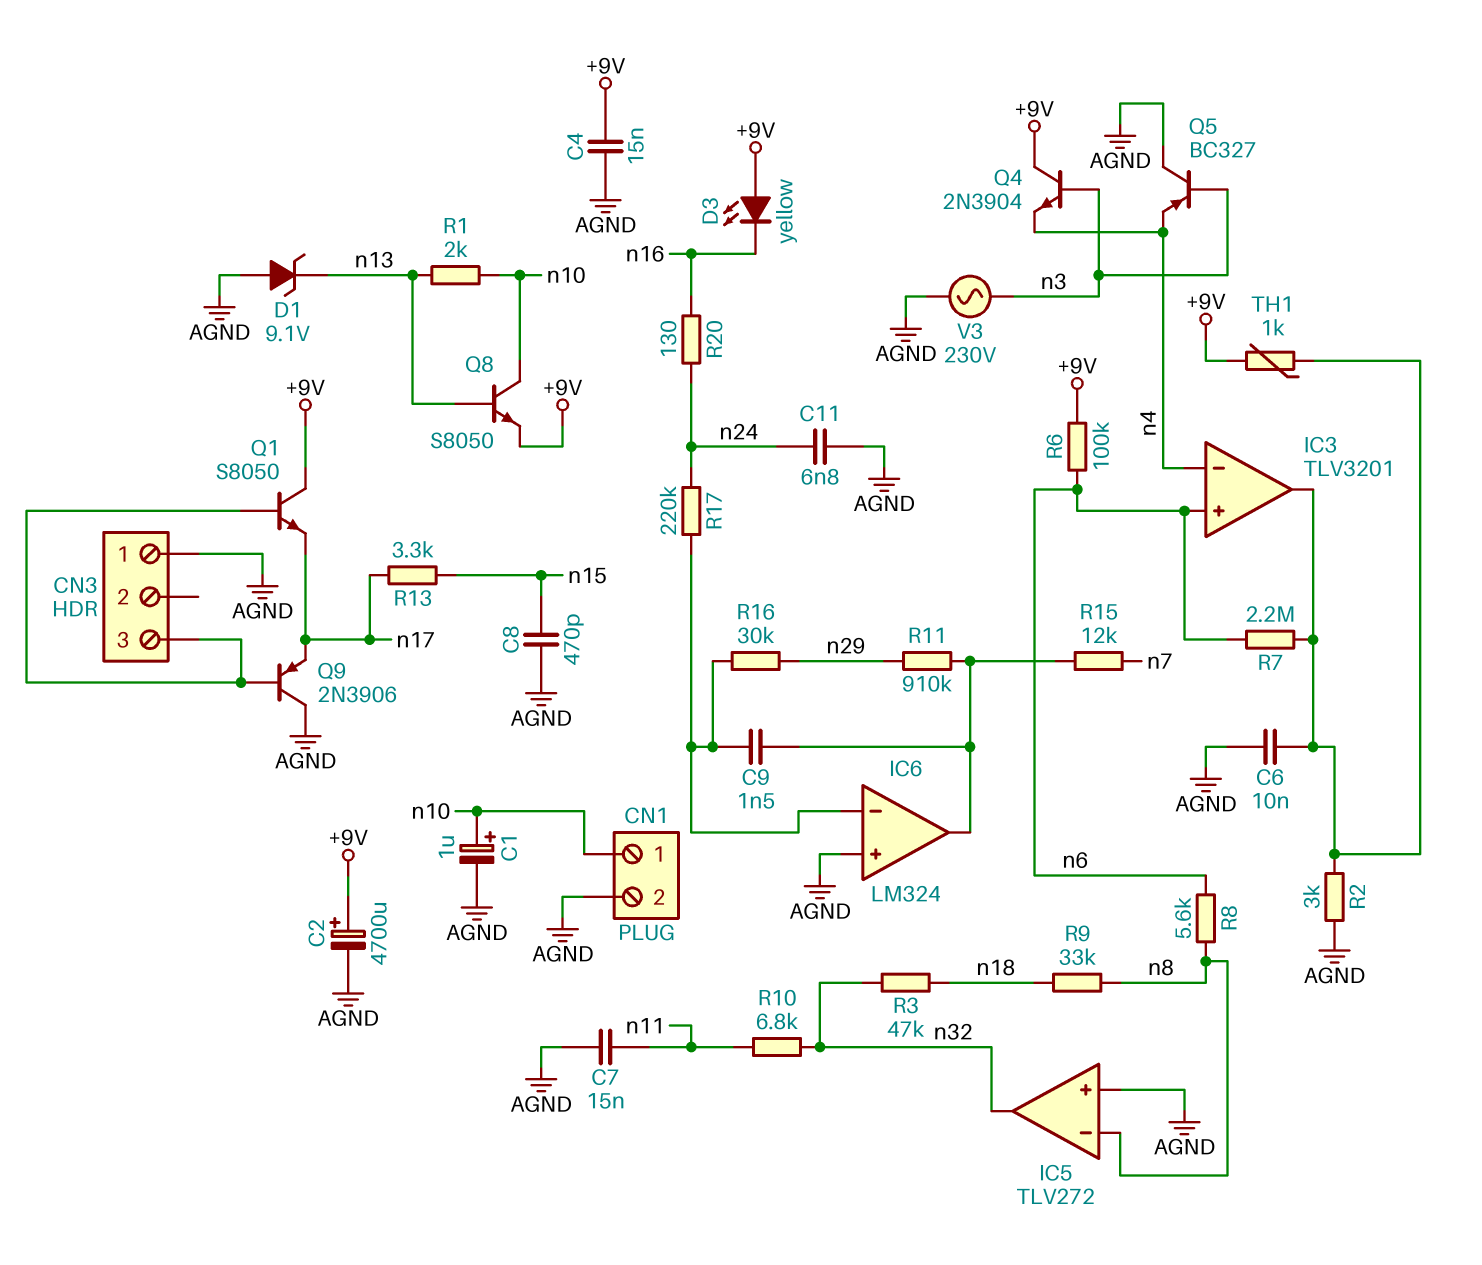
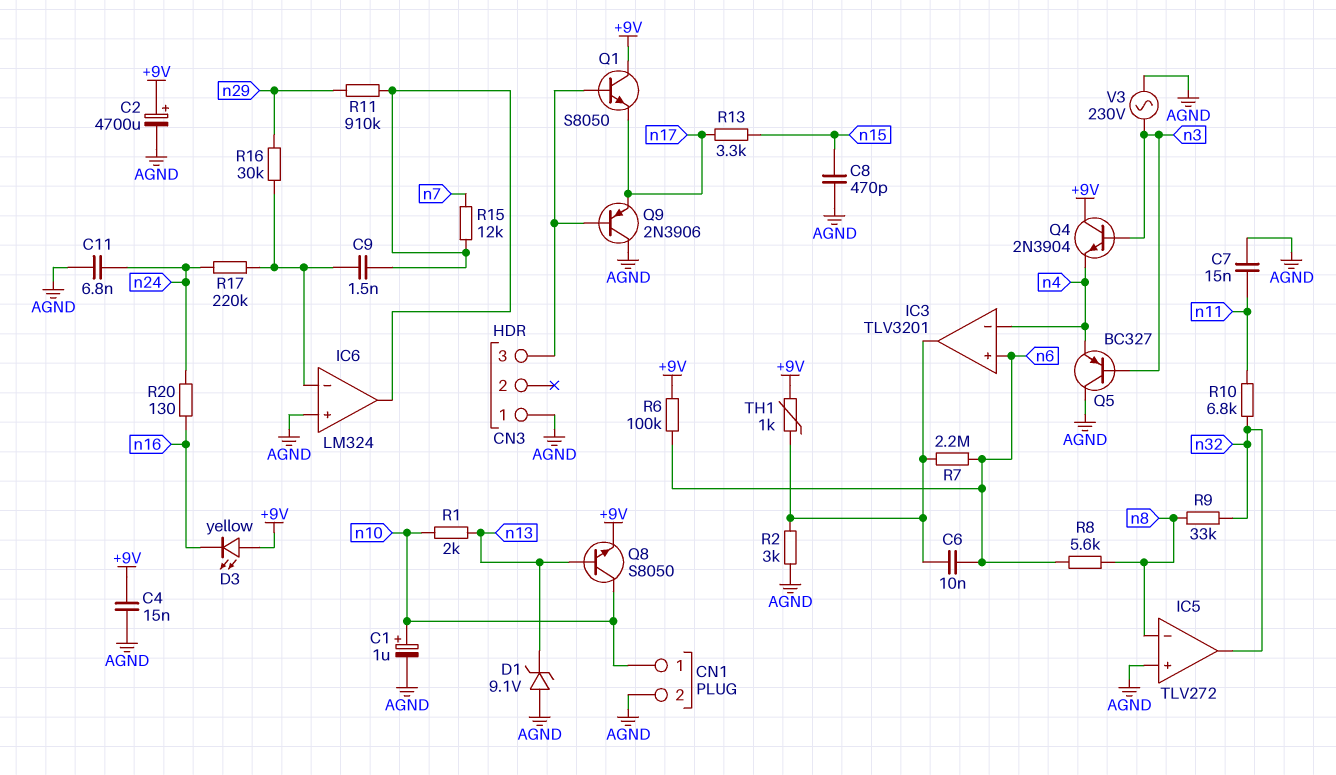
C6: 10nF (AGND, IC3/out) -> 10nF (IC3/out, n6)
R3: 47k (n18, n32) -> none
R9: 33k (n8, n18) -> 33k (n8, n32)

